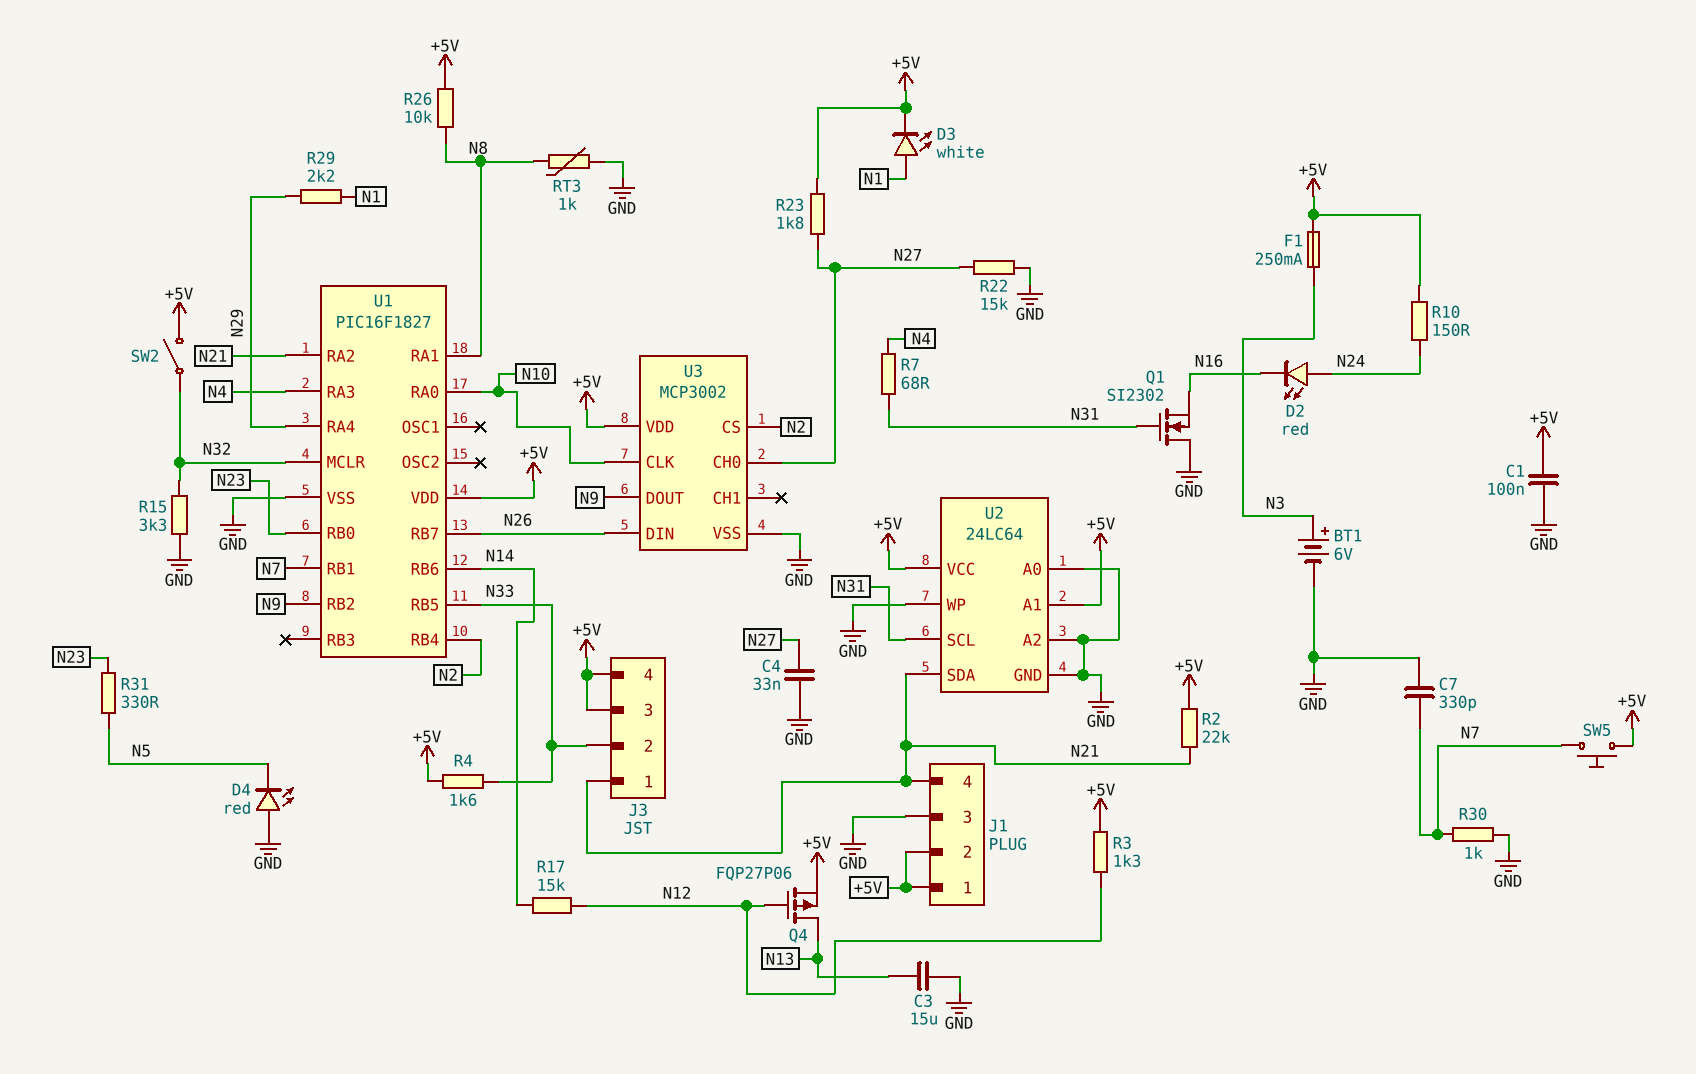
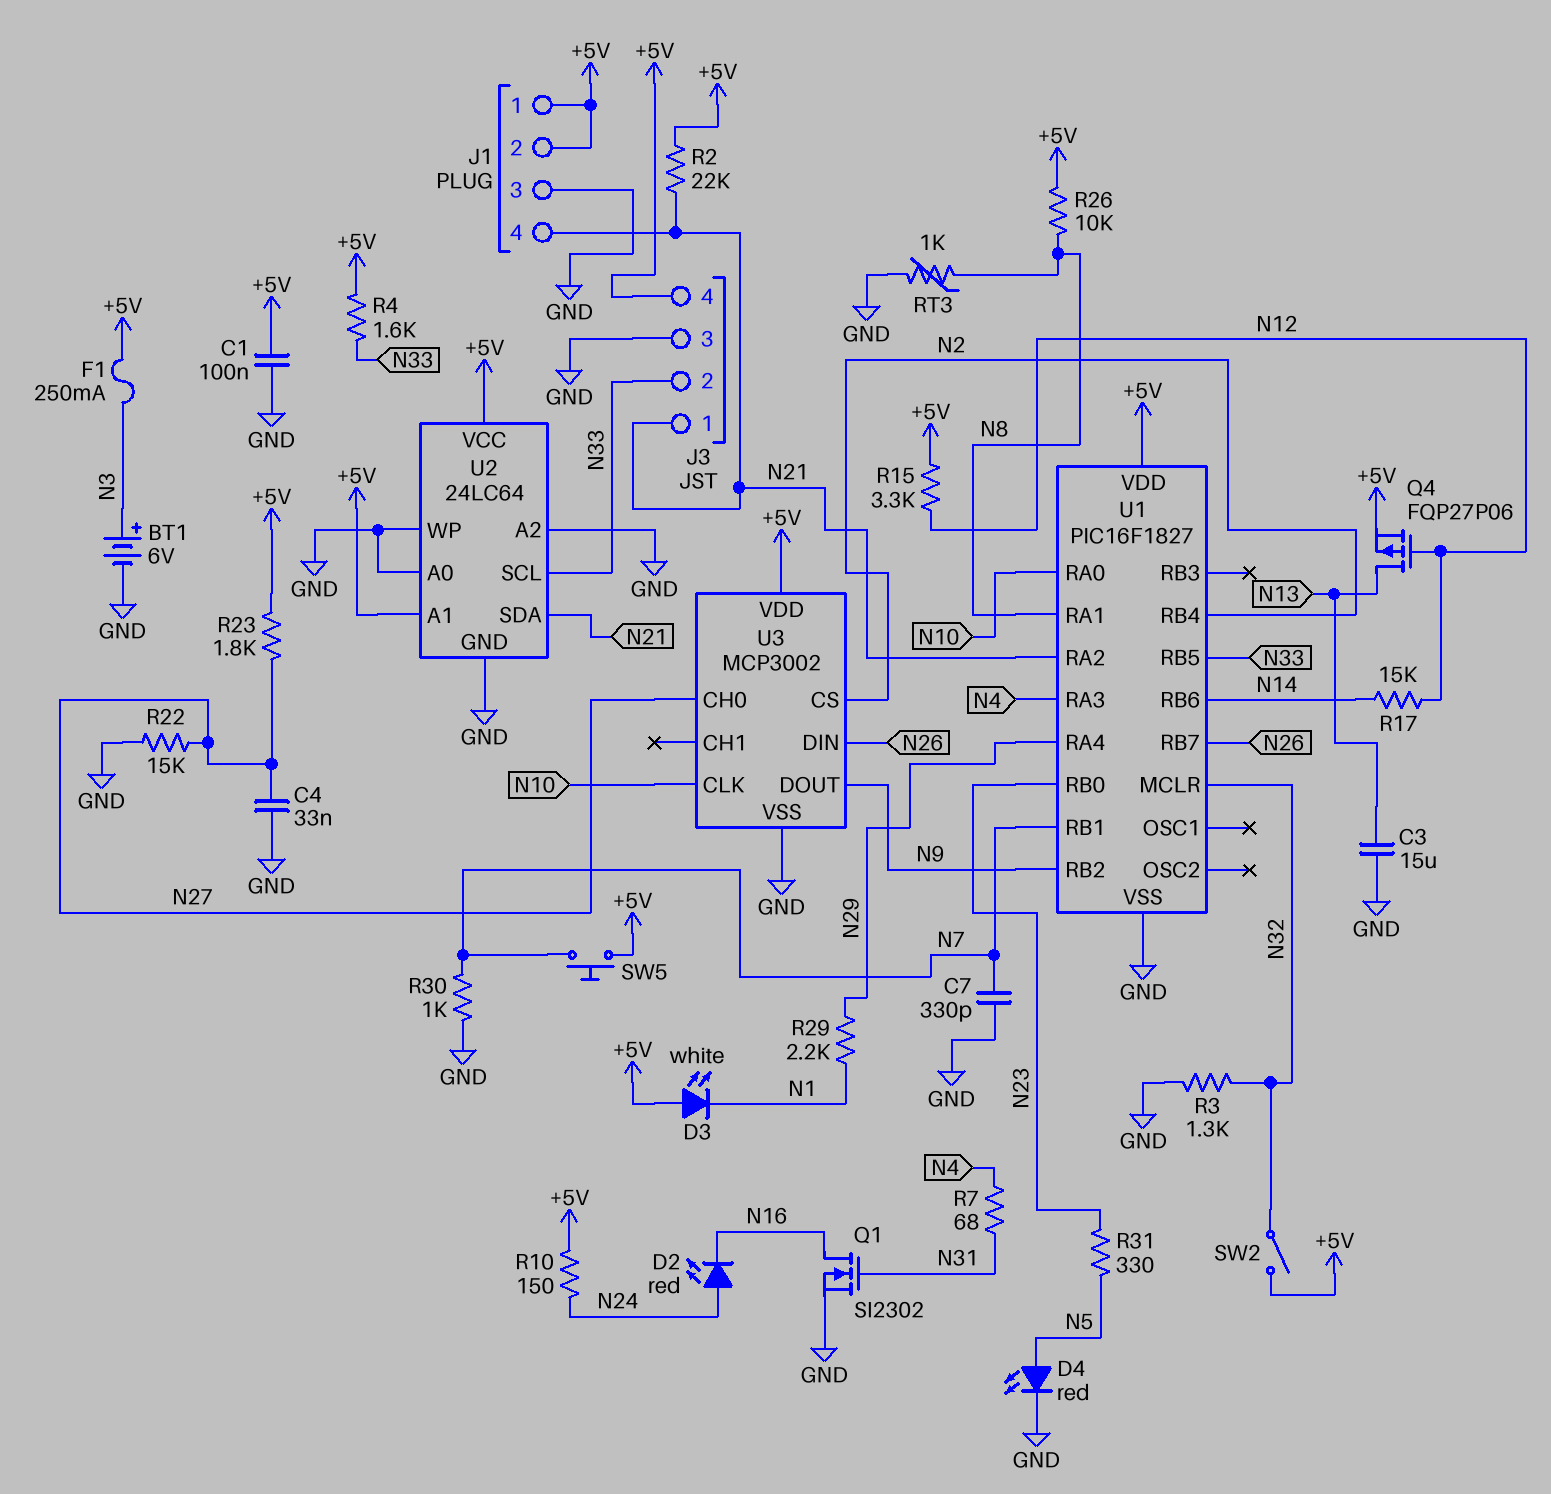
D3: LED white (A N1, K +5V) -> LED white (A +5V, K N1)
D4: LED red (A GND, K N5) -> LED red (A N5, K GND)
J3 pin 3: +5V -> GND
Q1: NMOS SI2302 (G N31, D GND, S N16) -> NMOS SI2302 (G N31, D N16, S GND)
R3: 1.3k (+5V, N12) -> 1.3k (GND, N32)
R15: 3.3k (GND, N32) -> 3.3k (+5V, N12)
U2 pin SCL: N31 -> N33

